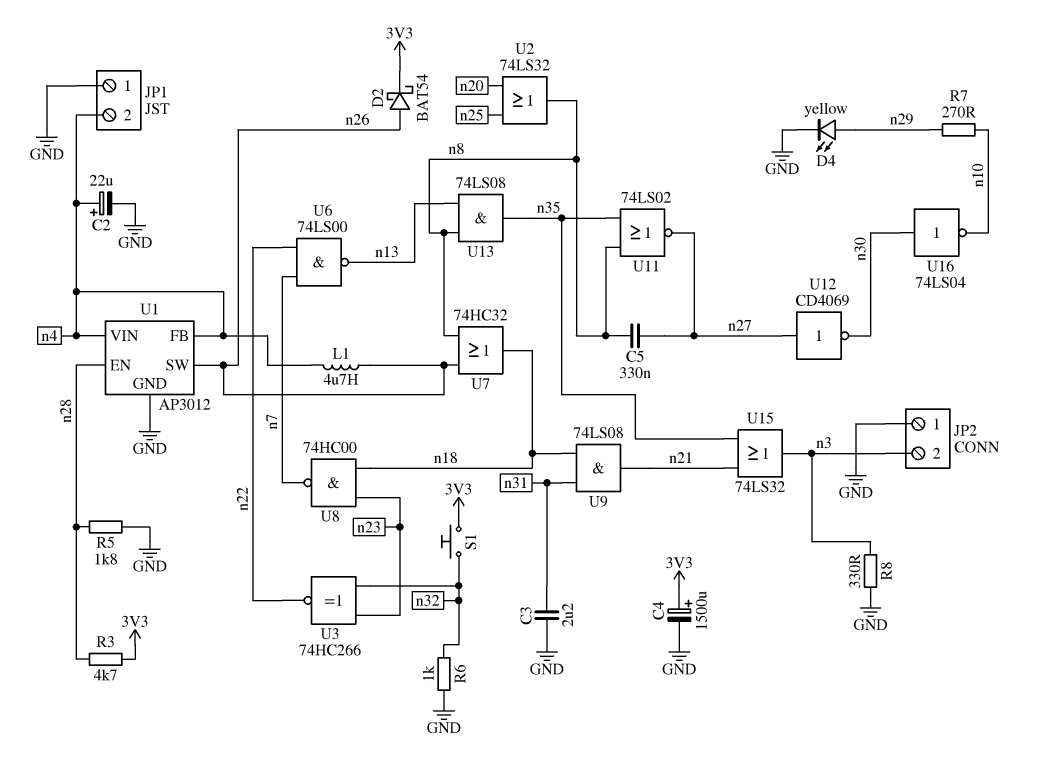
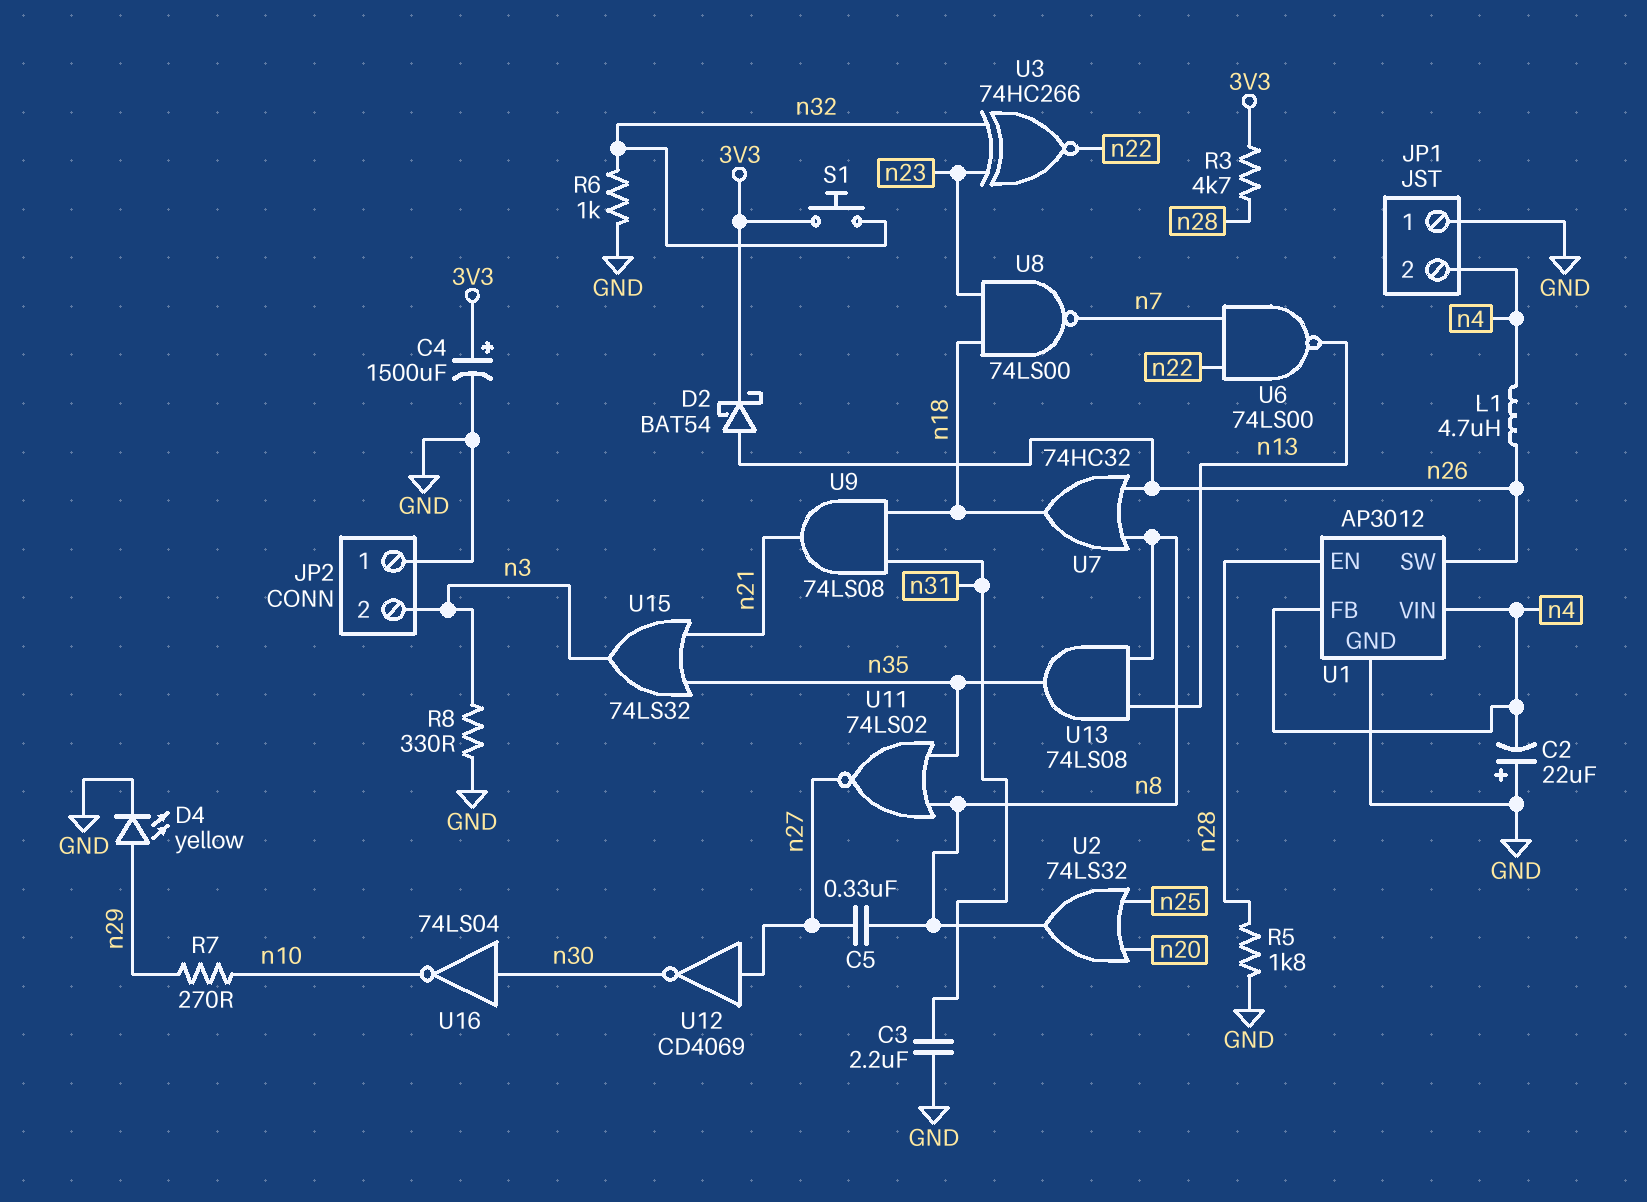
C2: 22uF (plus n4, minus GND) -> 22uF (plus GND, minus n4)
U8: NAND 74HC00 (in n18, in n23, out n7) -> NAND 74LS00 (in n18, in n23, out n7)

